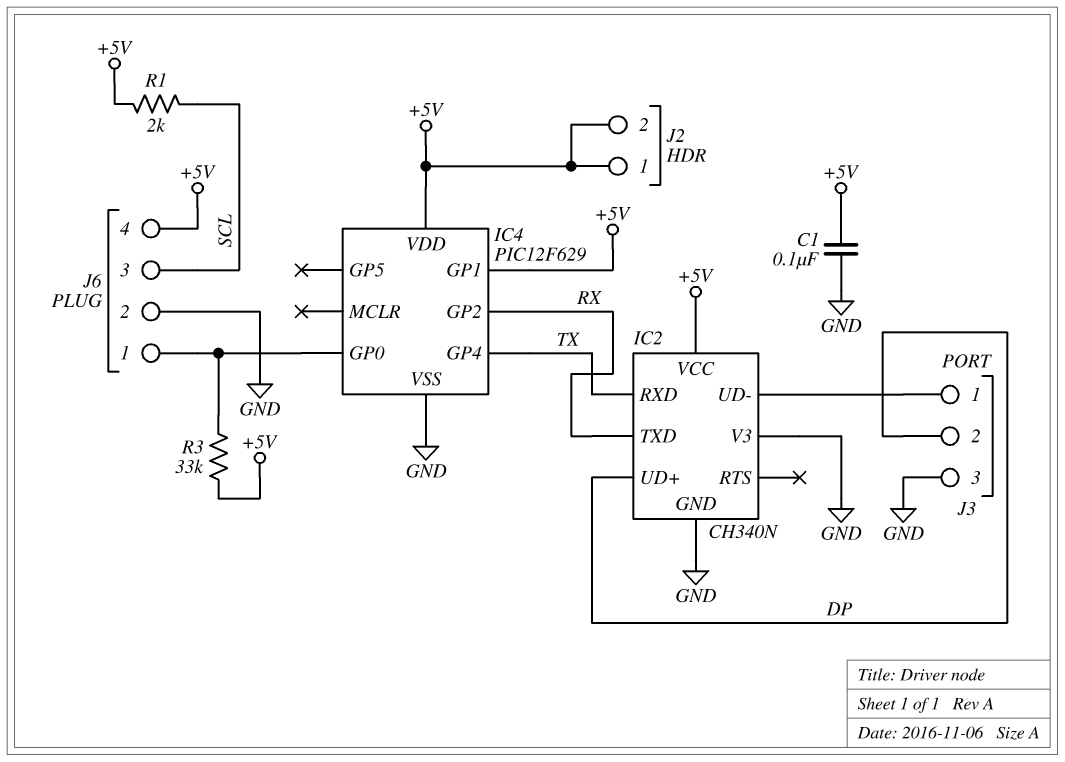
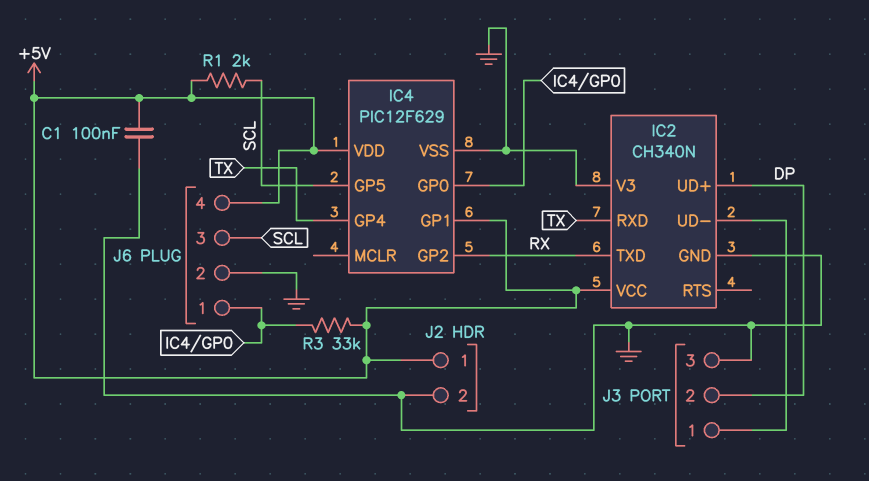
IC4 pin GP5: none -> SCL
J2 pin 2: +5V -> GND

